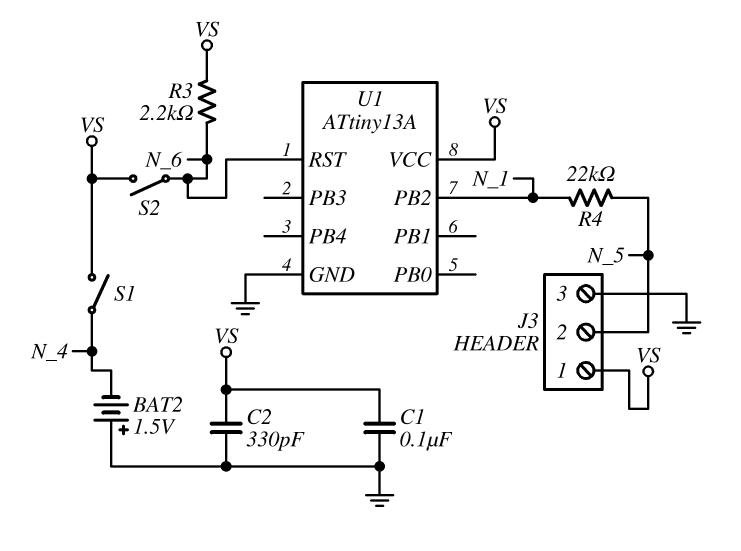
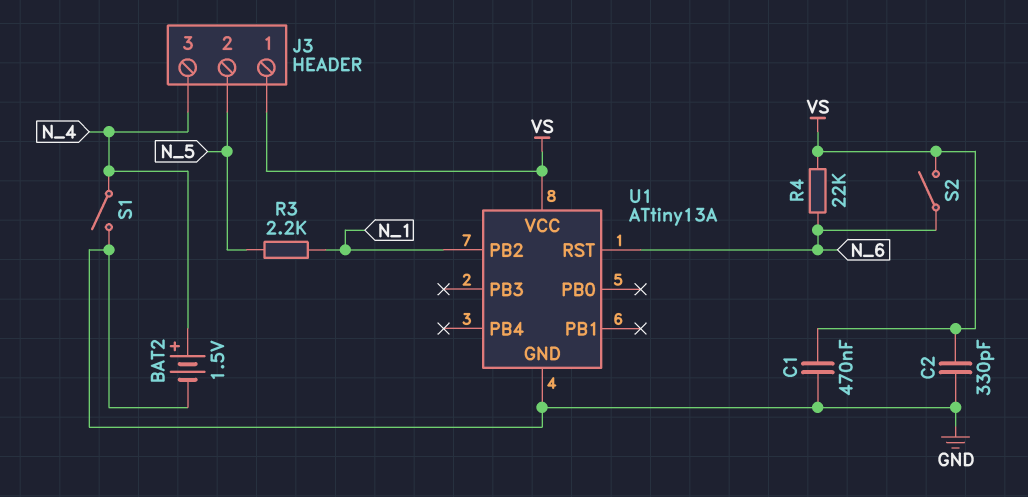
BAT2: 1.5V (plus GND, minus N_4) -> 1.5V (plus N_4, minus GND)
C1: 100nF (GND, VS) -> 470nF (GND, VS)
J3 pin 3: GND -> N_4
R3: 2.2k (N_6, VS) -> 2.2k (N_1, N_5)
R4: 22k (N_1, N_5) -> 22k (N_6, VS)
S1: switch (N_4, VS) -> switch (GND, N_4)

